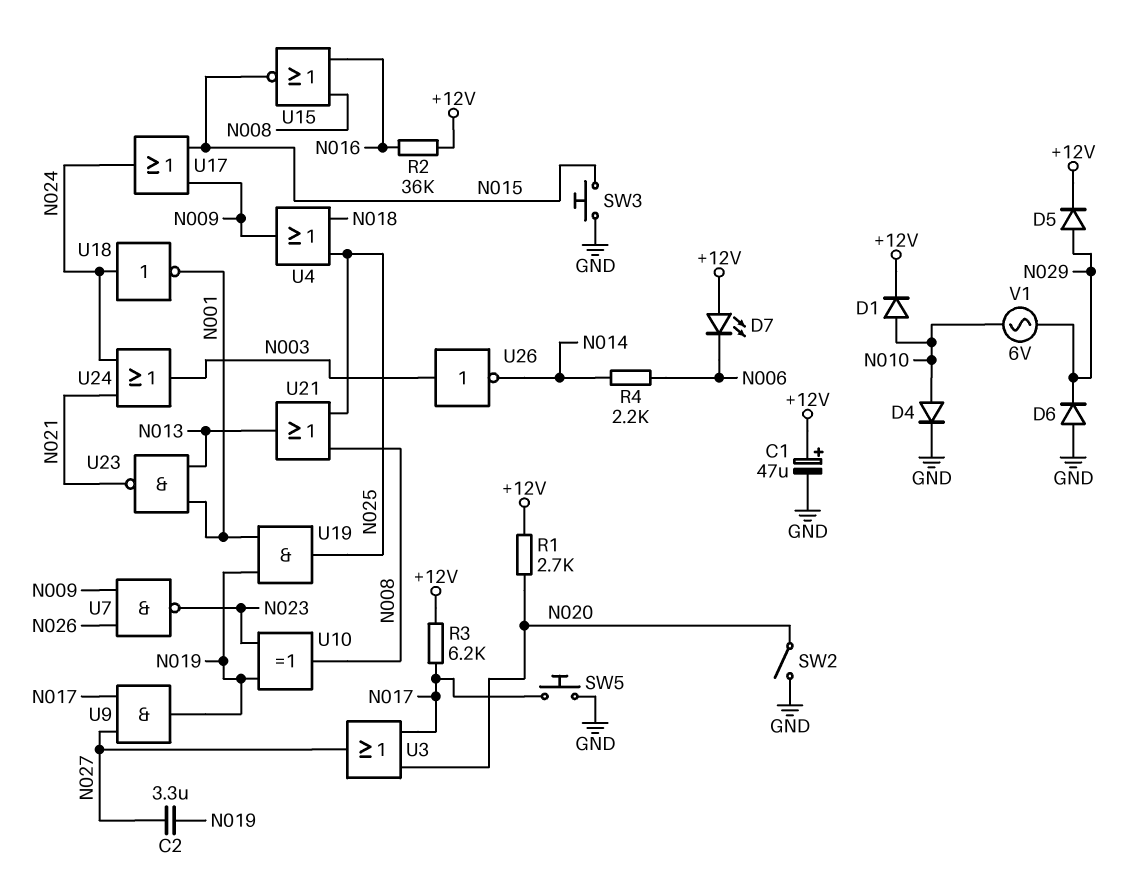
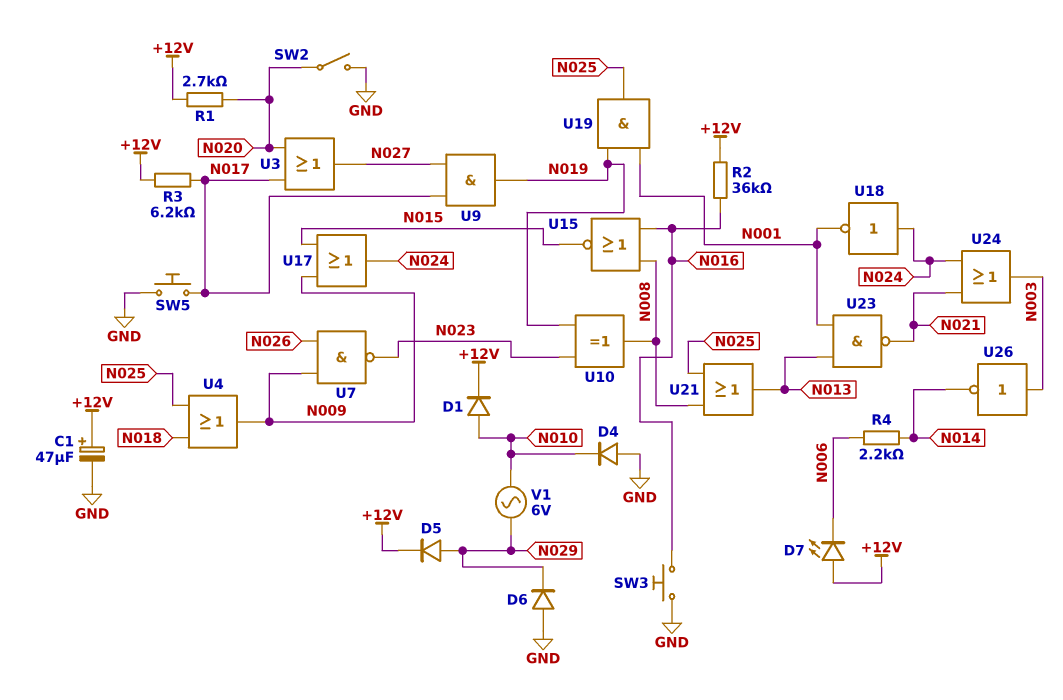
C2: 3.3uF (N019, N027) -> none
D4: diode (A N010, K GND) -> diode (A GND, K N010)
SW3: button (GND, N015) -> button (GND, N016)

